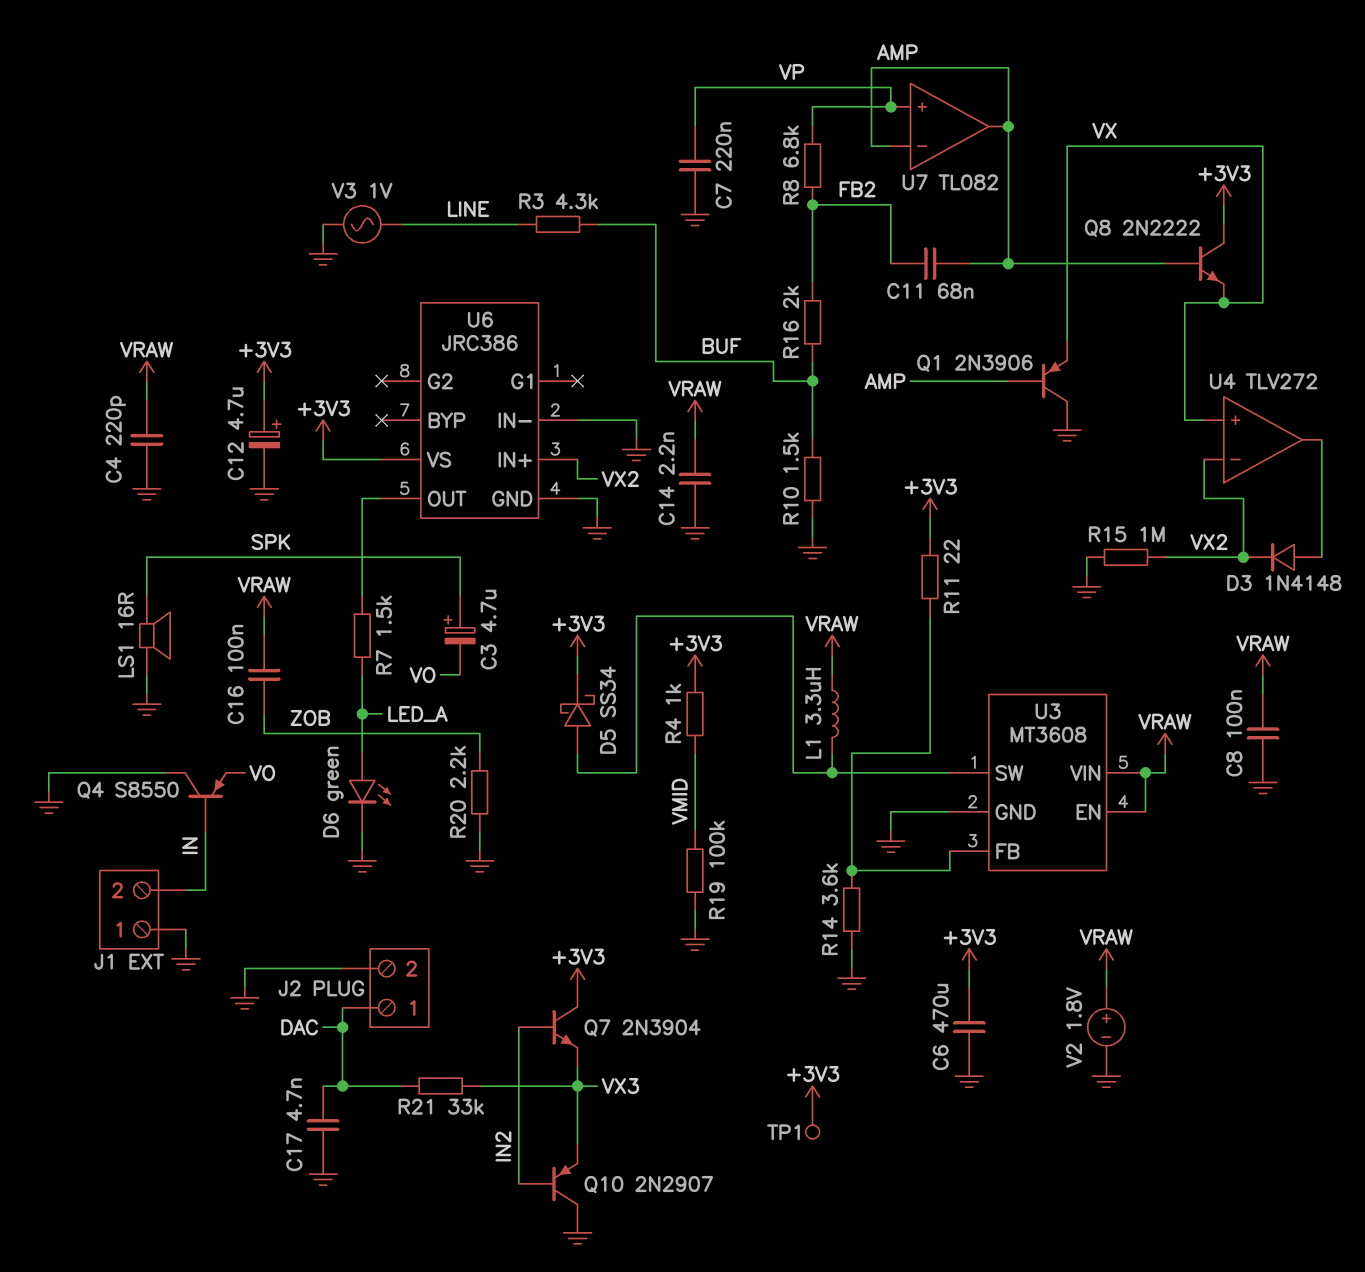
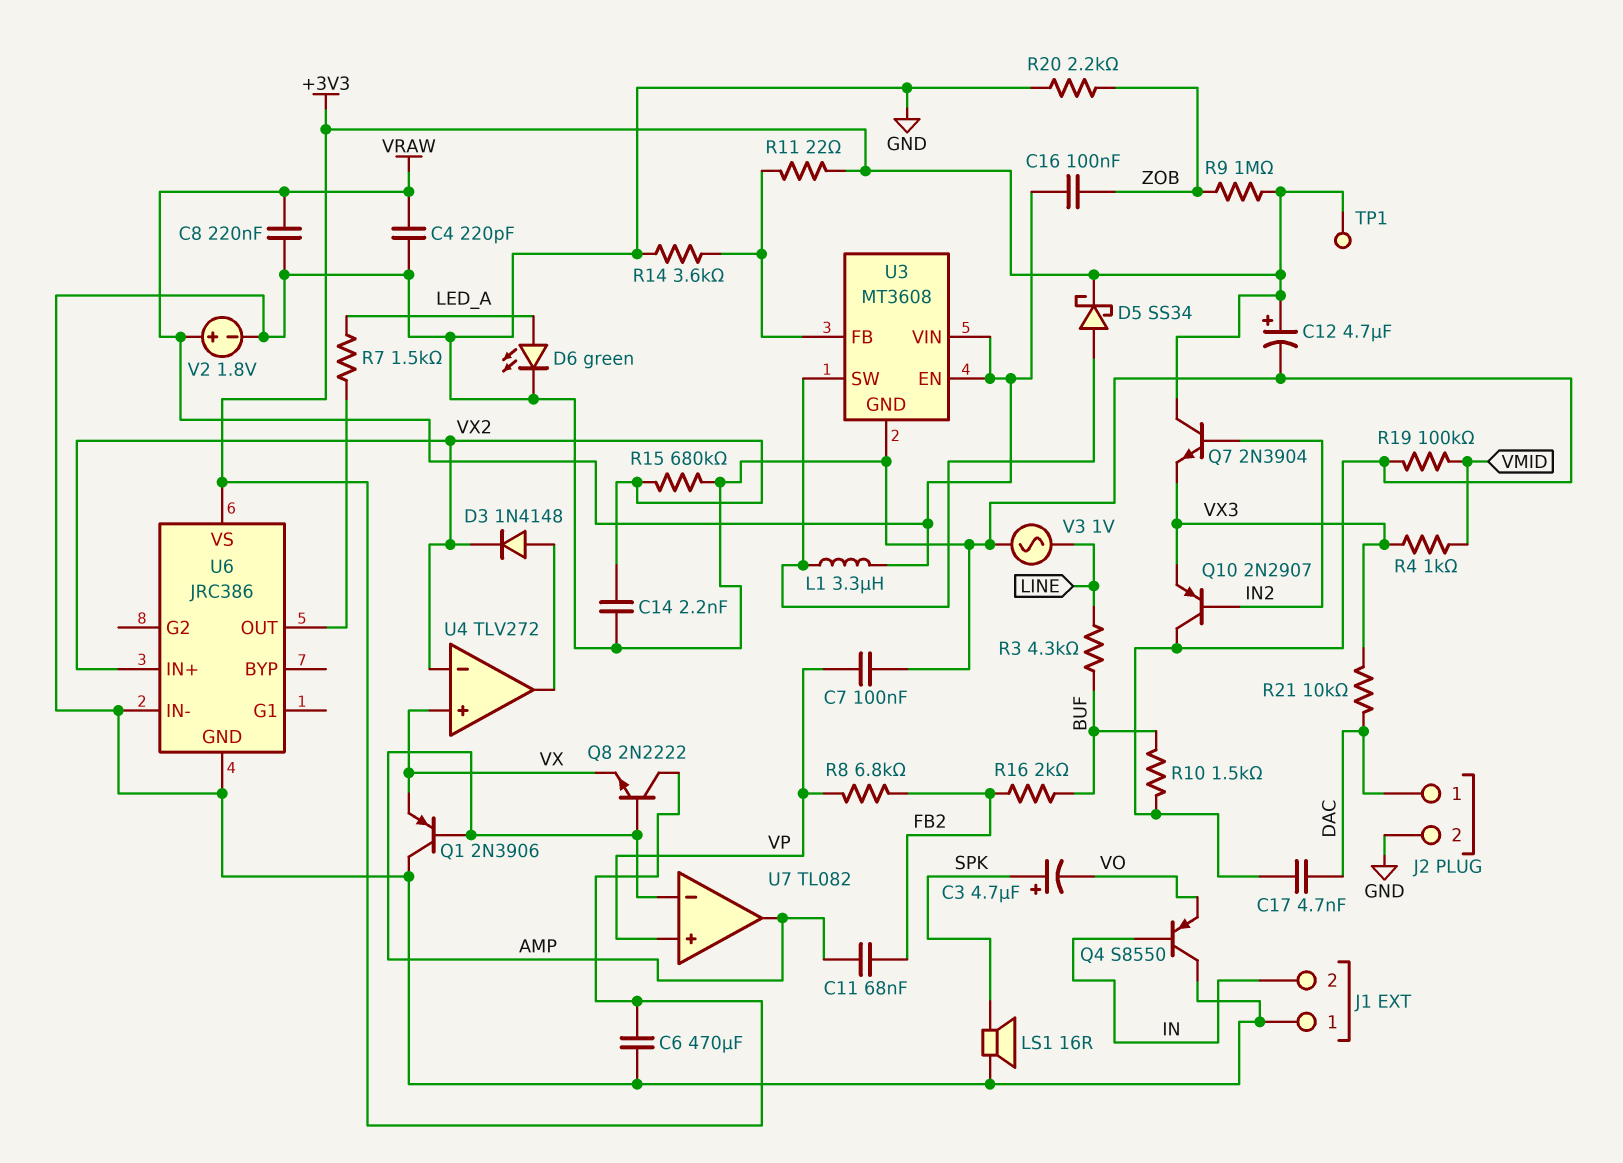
C7: 220nF (GND, VP) -> 100nF (GND, VP)
C8: 100nF (GND, VRAW) -> 220nF (GND, VRAW)
C14: 2.2nF (GND, VRAW) -> 2.2nF (GND, VX2)
R4: 1k (+3V3, VMID) -> 1k (VMID, VX3)
R9: none -> 1M (+3V3, ZOB)
R15: 1M (GND, VX2) -> 680k (GND, VX2)
R21: 33k (DAC, VX3) -> 10k (DAC, VX3)

